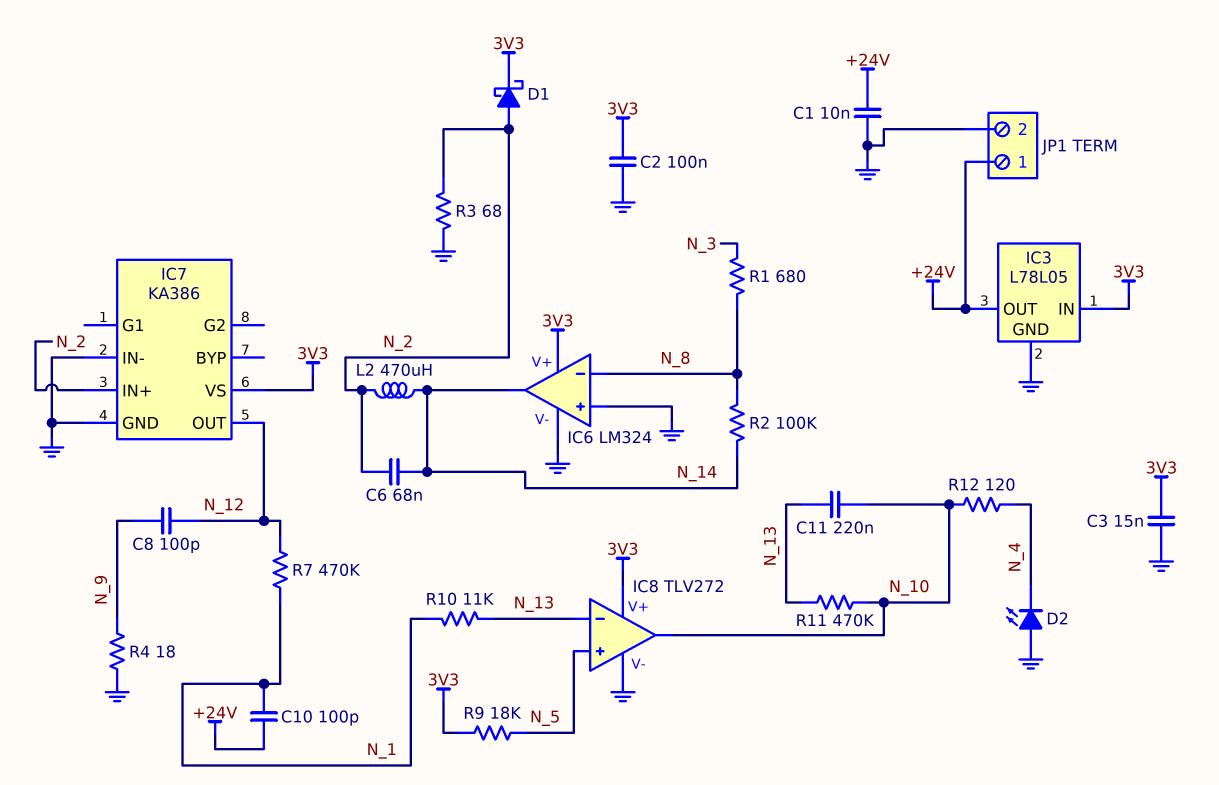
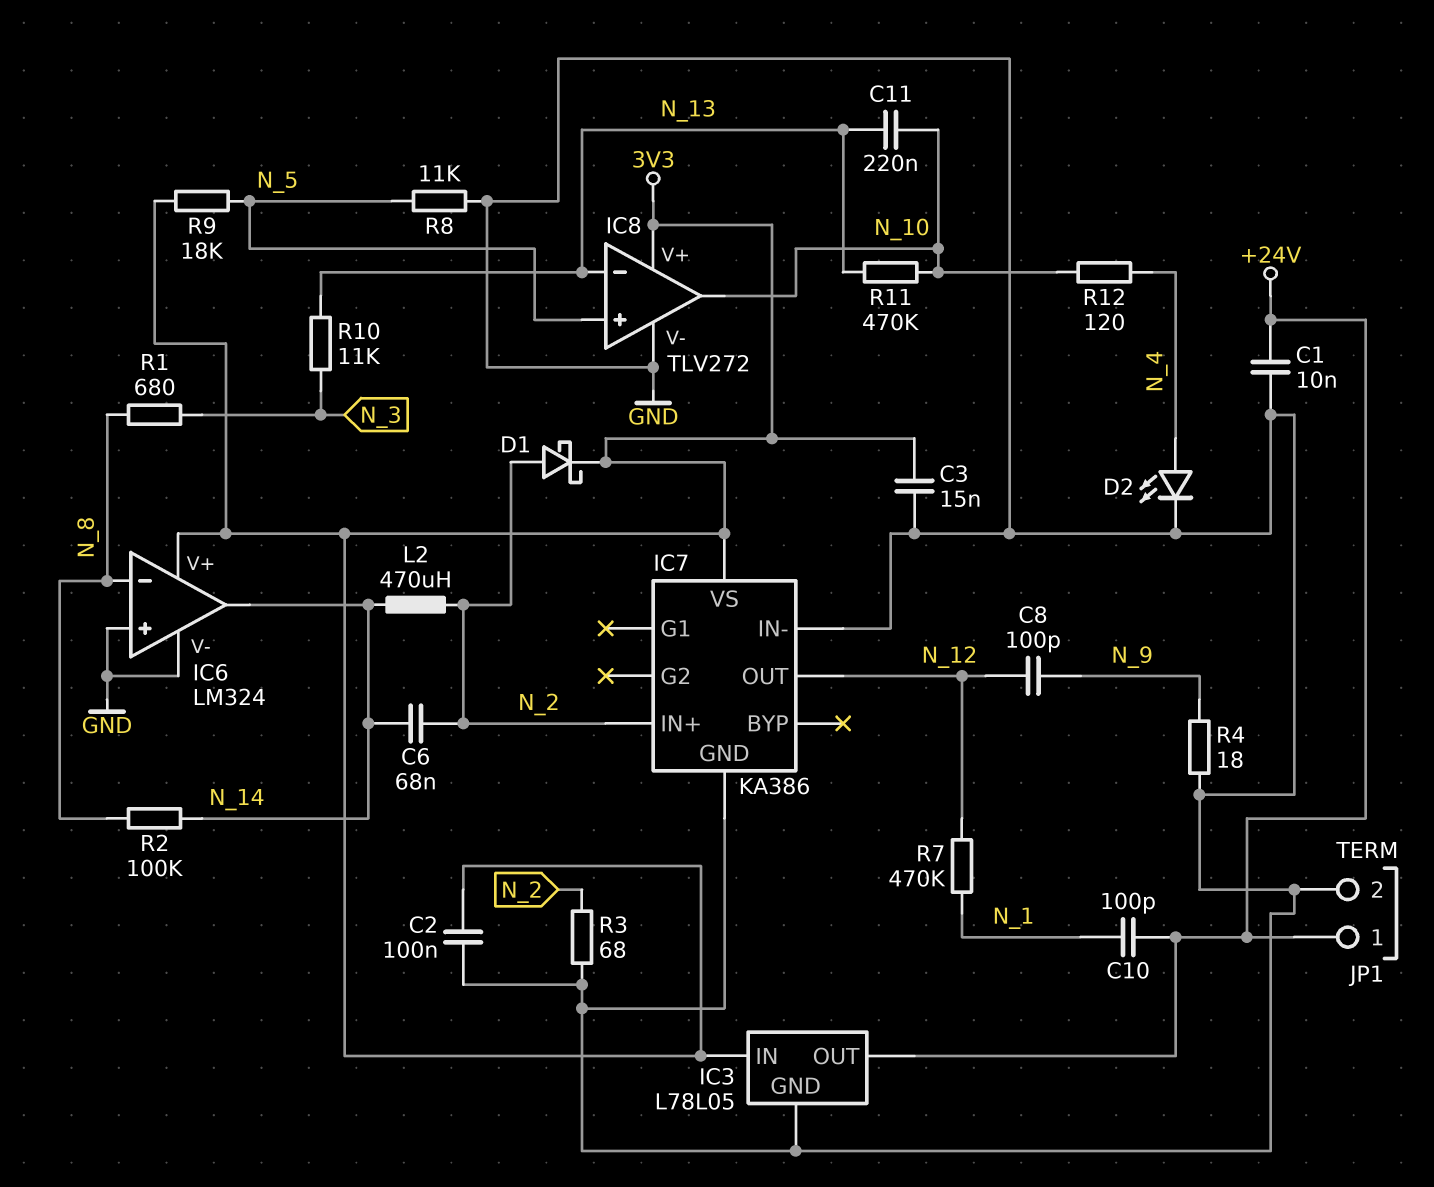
D2: LED (A GND, K N_4) -> LED (A N_4, K GND)
R8: none -> 11k (GND, N_5)
R10: 11k (N_1, N_13) -> 11k (N_3, N_13)

